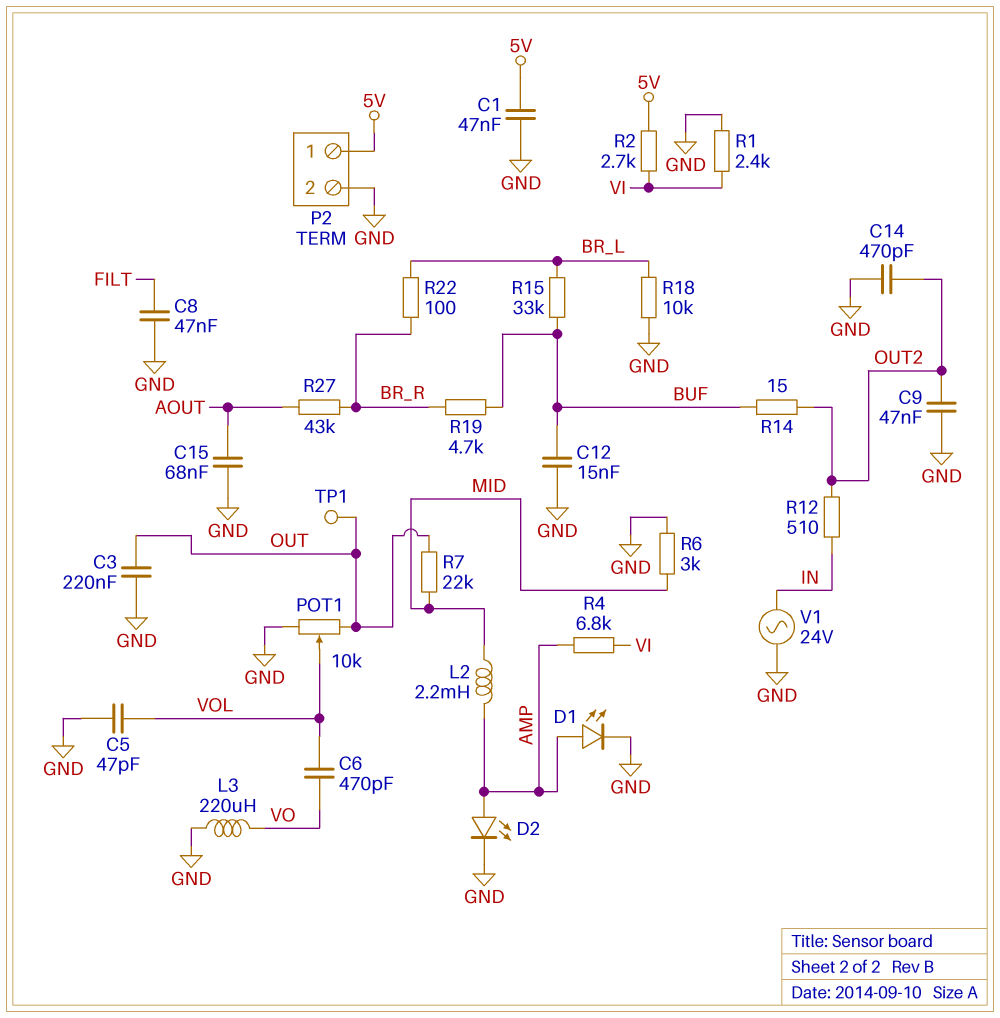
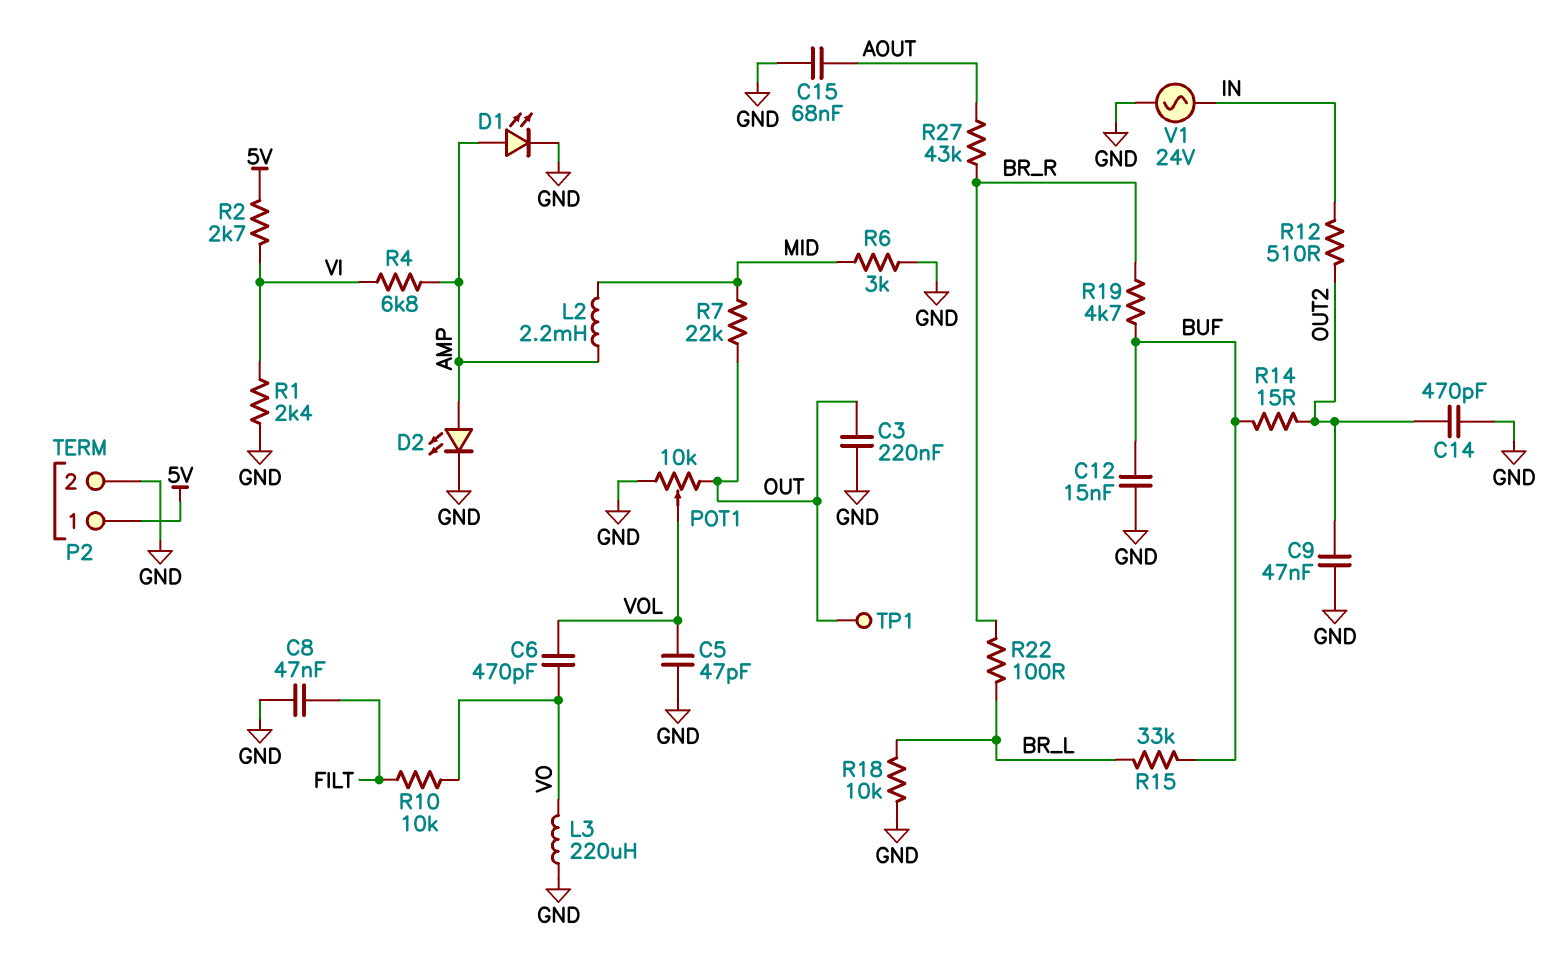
C1: 47nF (5V, GND) -> none
R10: none -> 10k (FILT, VO)

